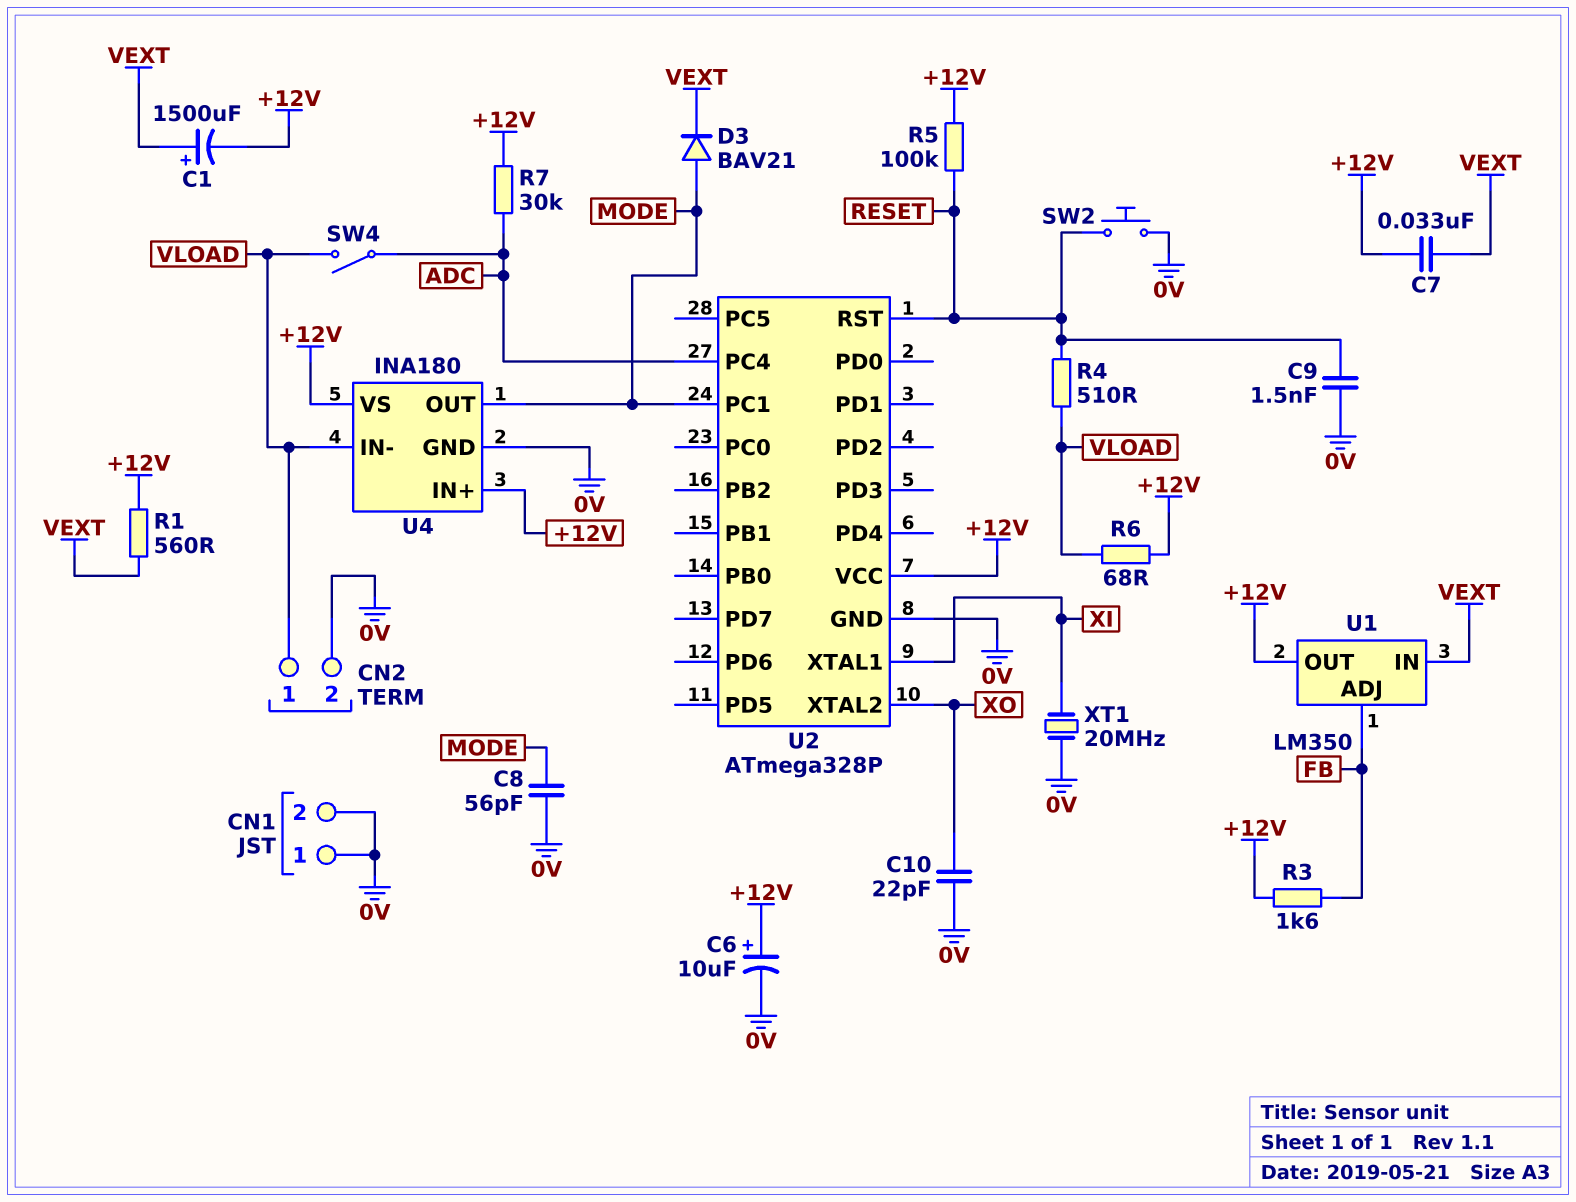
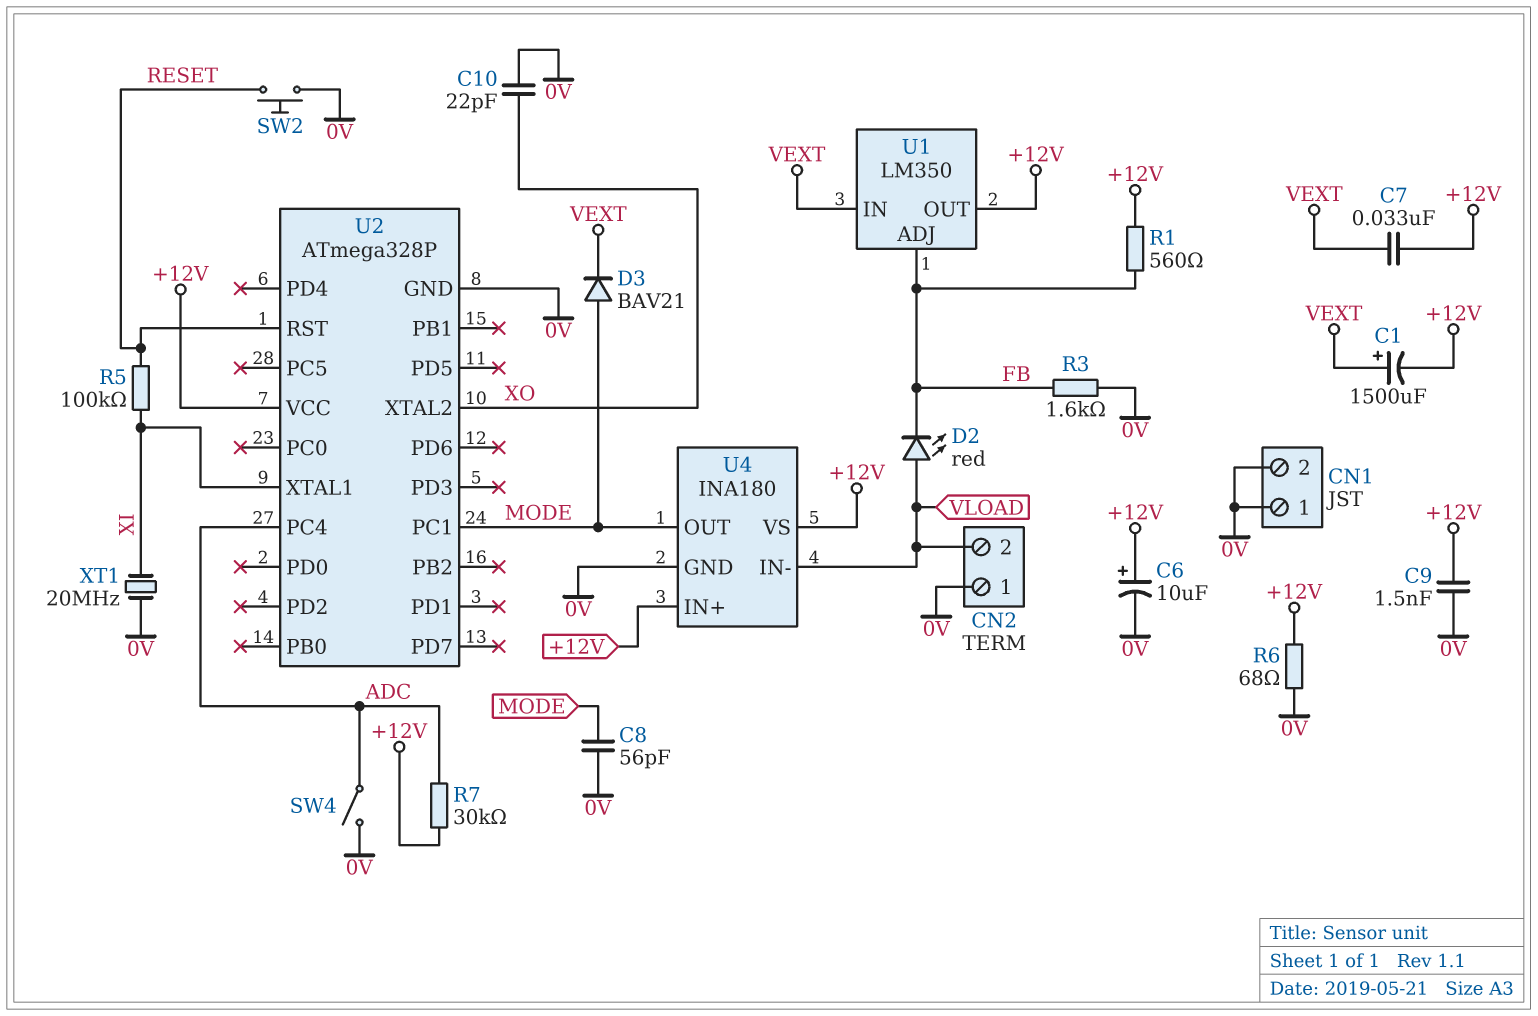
C9: 1.5nF (0V, RESET) -> 1.5nF (+12V, 0V)
CN2 pin 1: VLOAD -> 0V
CN2 pin 2: 0V -> VLOAD
D2: none -> LED red (A VLOAD, K FB)
R1: 560 (+12V, VEXT) -> 560 (+12V, FB)
R3: 1.6k (+12V, FB) -> 1.6k (0V, FB)
R4: 510 (RESET, VLOAD) -> none
R5: 100k (+12V, RESET) -> 100k (RESET, XI)
R6: 68 (+12V, VLOAD) -> 68 (+12V, 0V)
SW4: switch (ADC, VLOAD) -> switch (0V, ADC)

